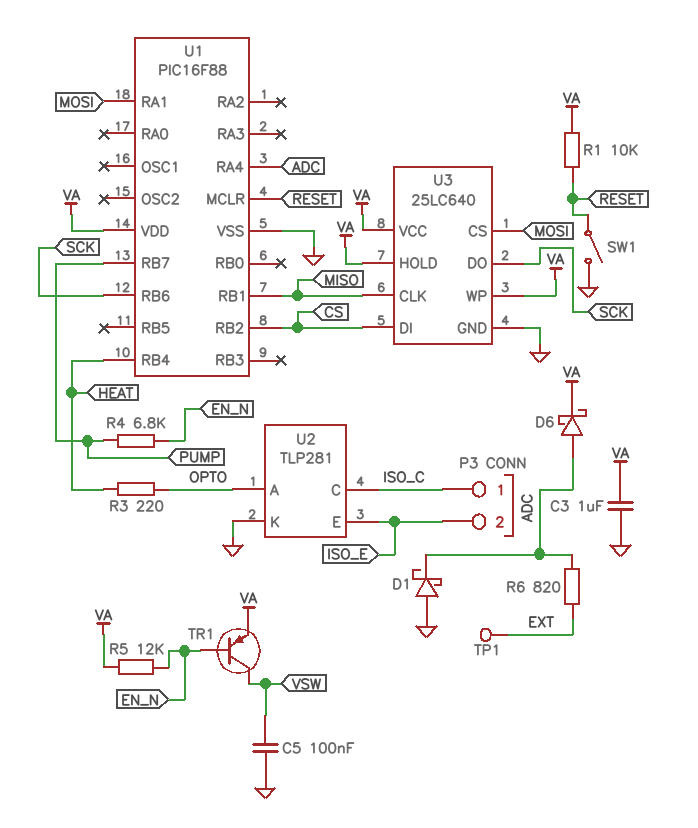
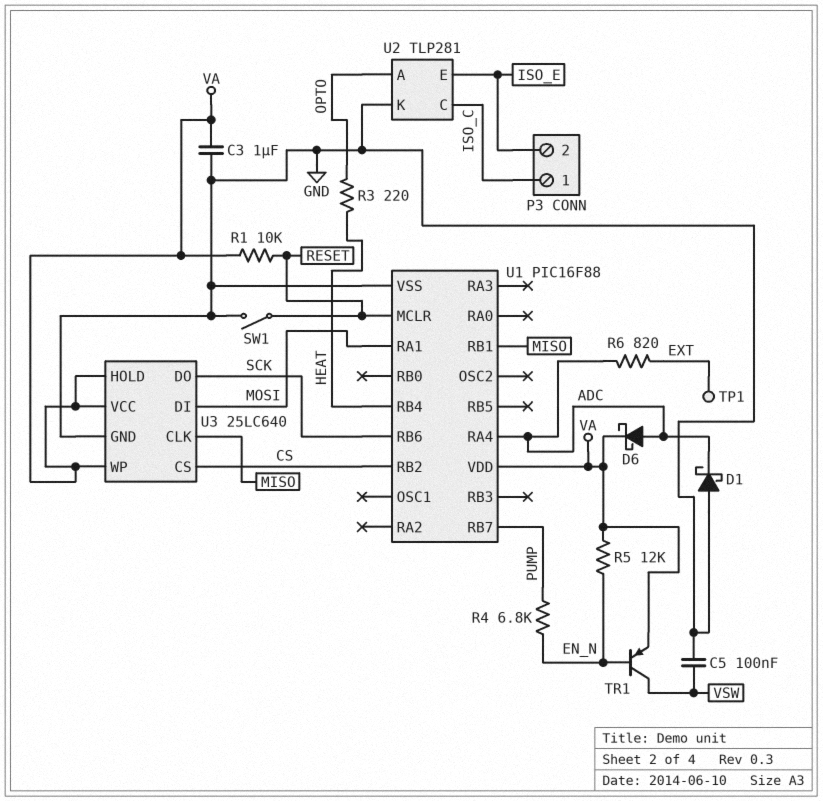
U3 pin CS: MOSI -> CS
U3 pin DI: CS -> MOSI

